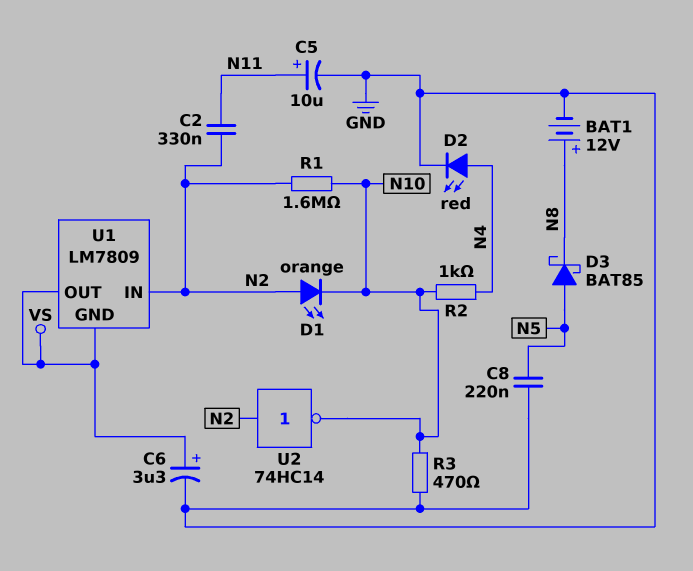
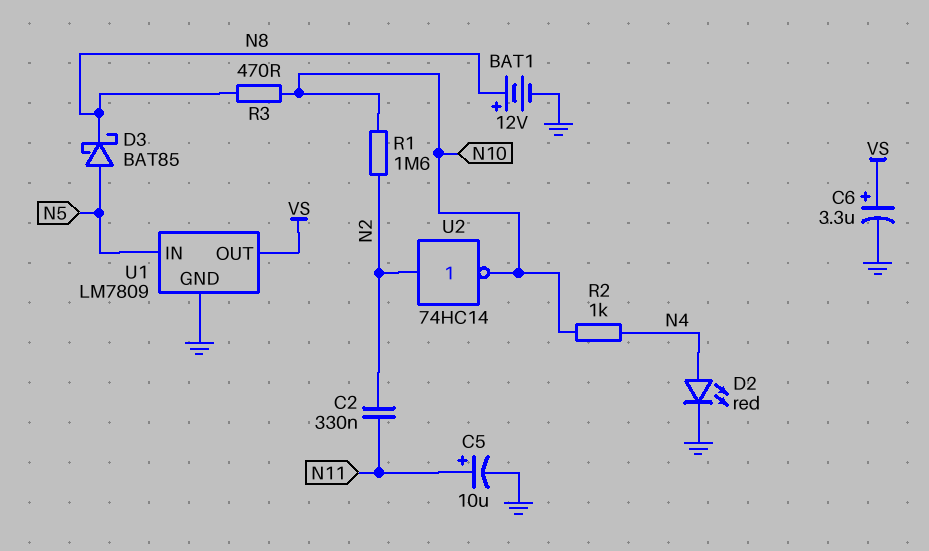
C8: 220nF (GND, N5) -> none
D1: LED orange (A N2, K N10) -> none
R3: 470 (GND, N10) -> 470 (N8, N10)
U1 pin GND: VS -> GND
U1 pin IN: N2 -> N5

